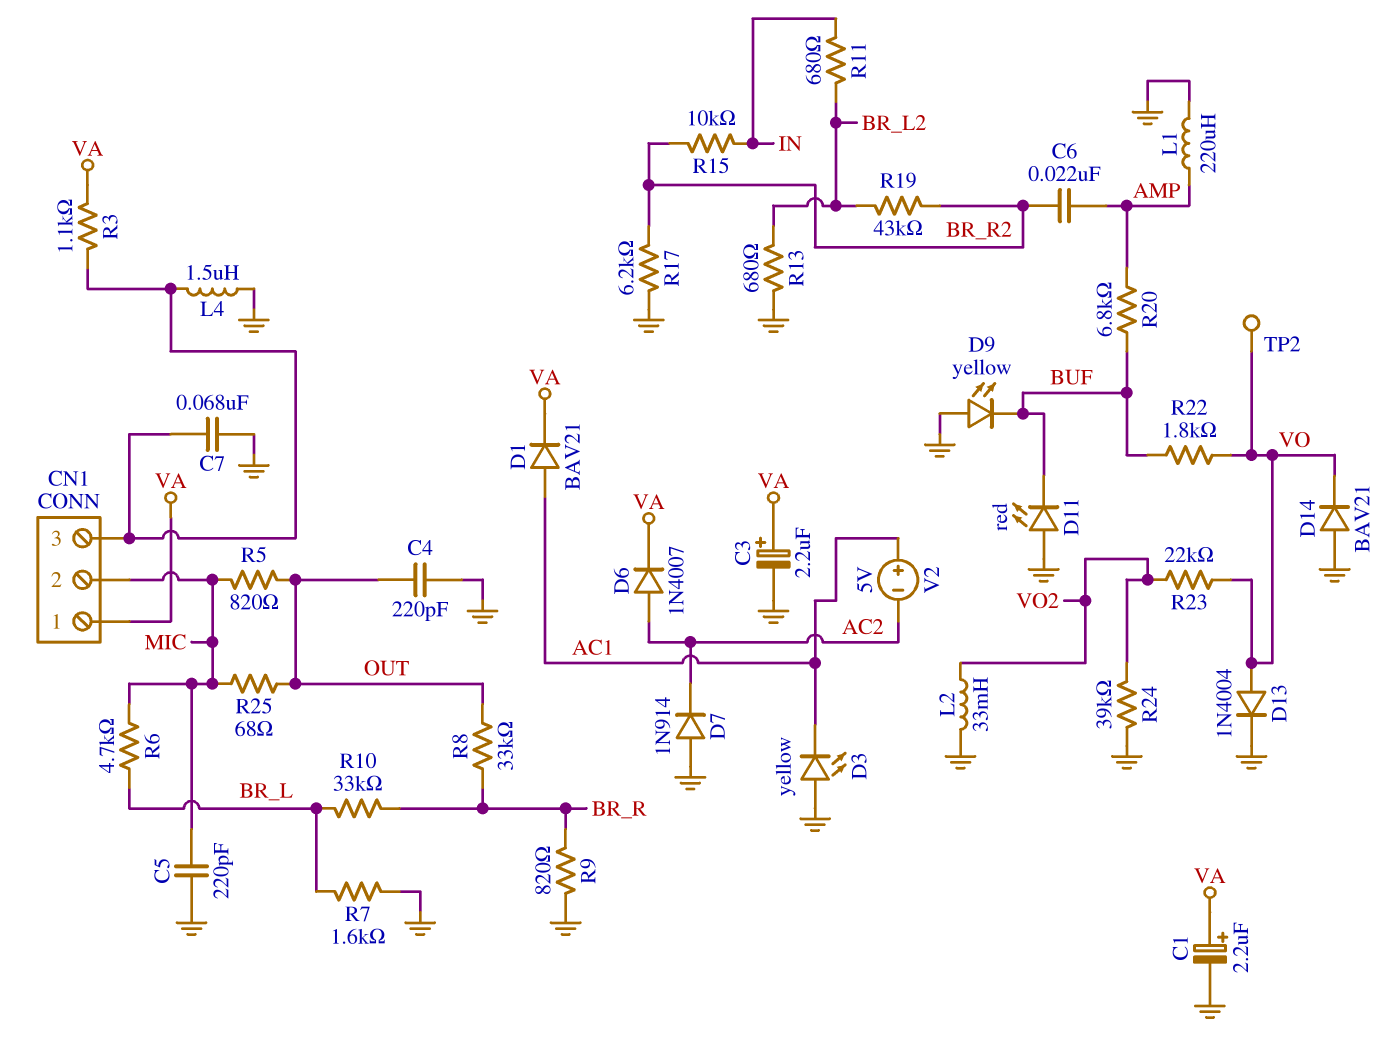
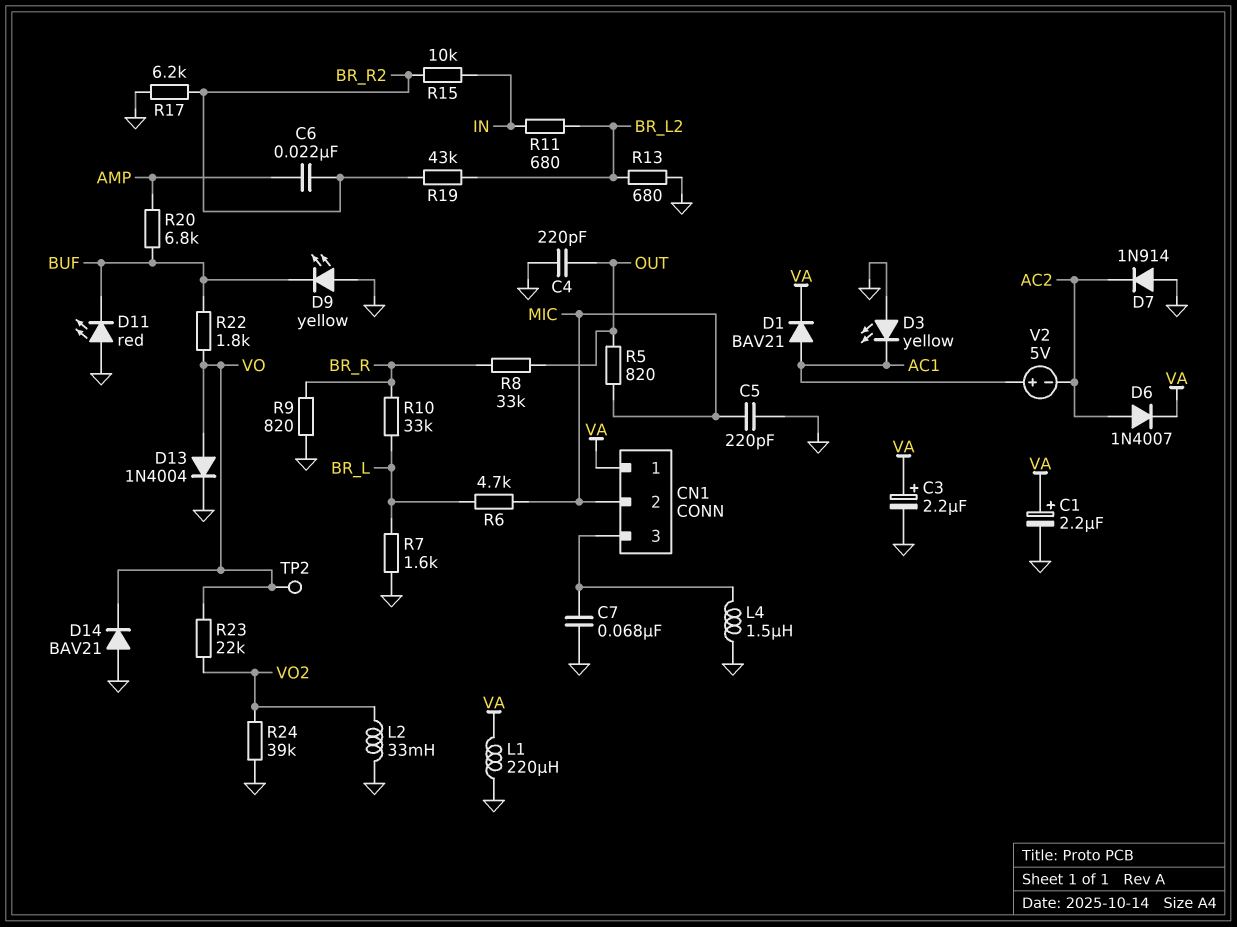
L1: 220uH (AMP, GND) -> 220uH (GND, VA)
R3: 1.1k (CN1/3, VA) -> none
R25: 68 (MIC, OUT) -> none

